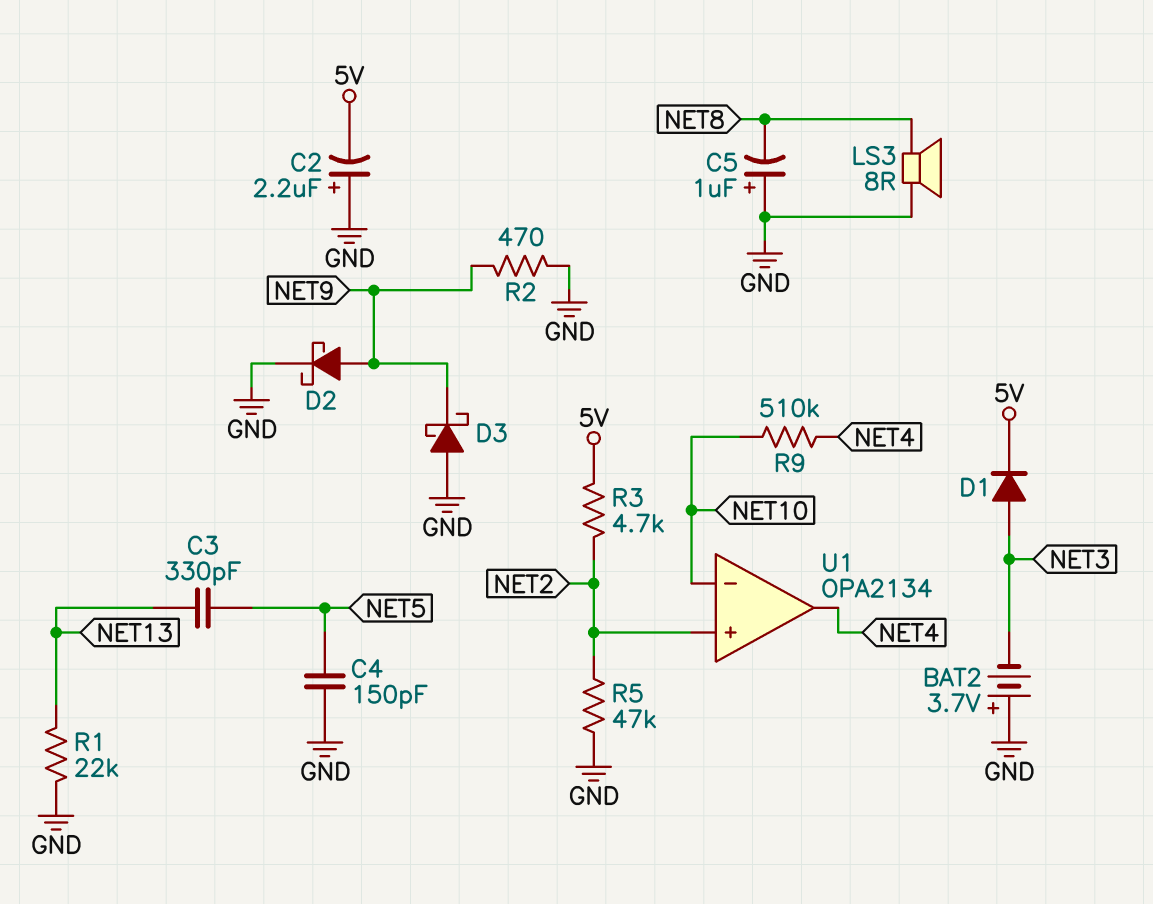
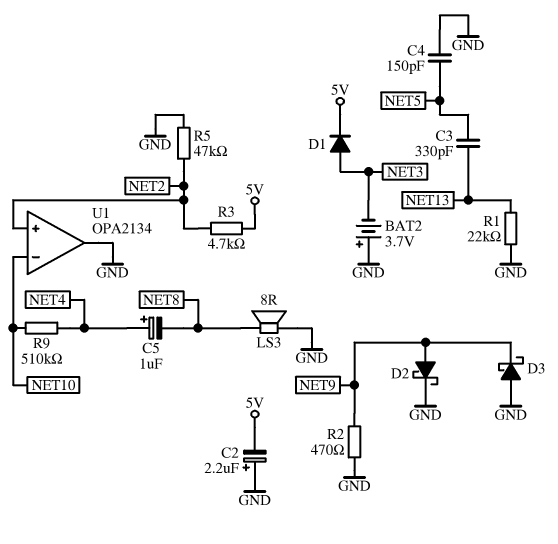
C5: 1uF (plus GND, minus NET8) -> 1uF (plus NET4, minus NET8)
U1 pin out: NET4 -> GND

